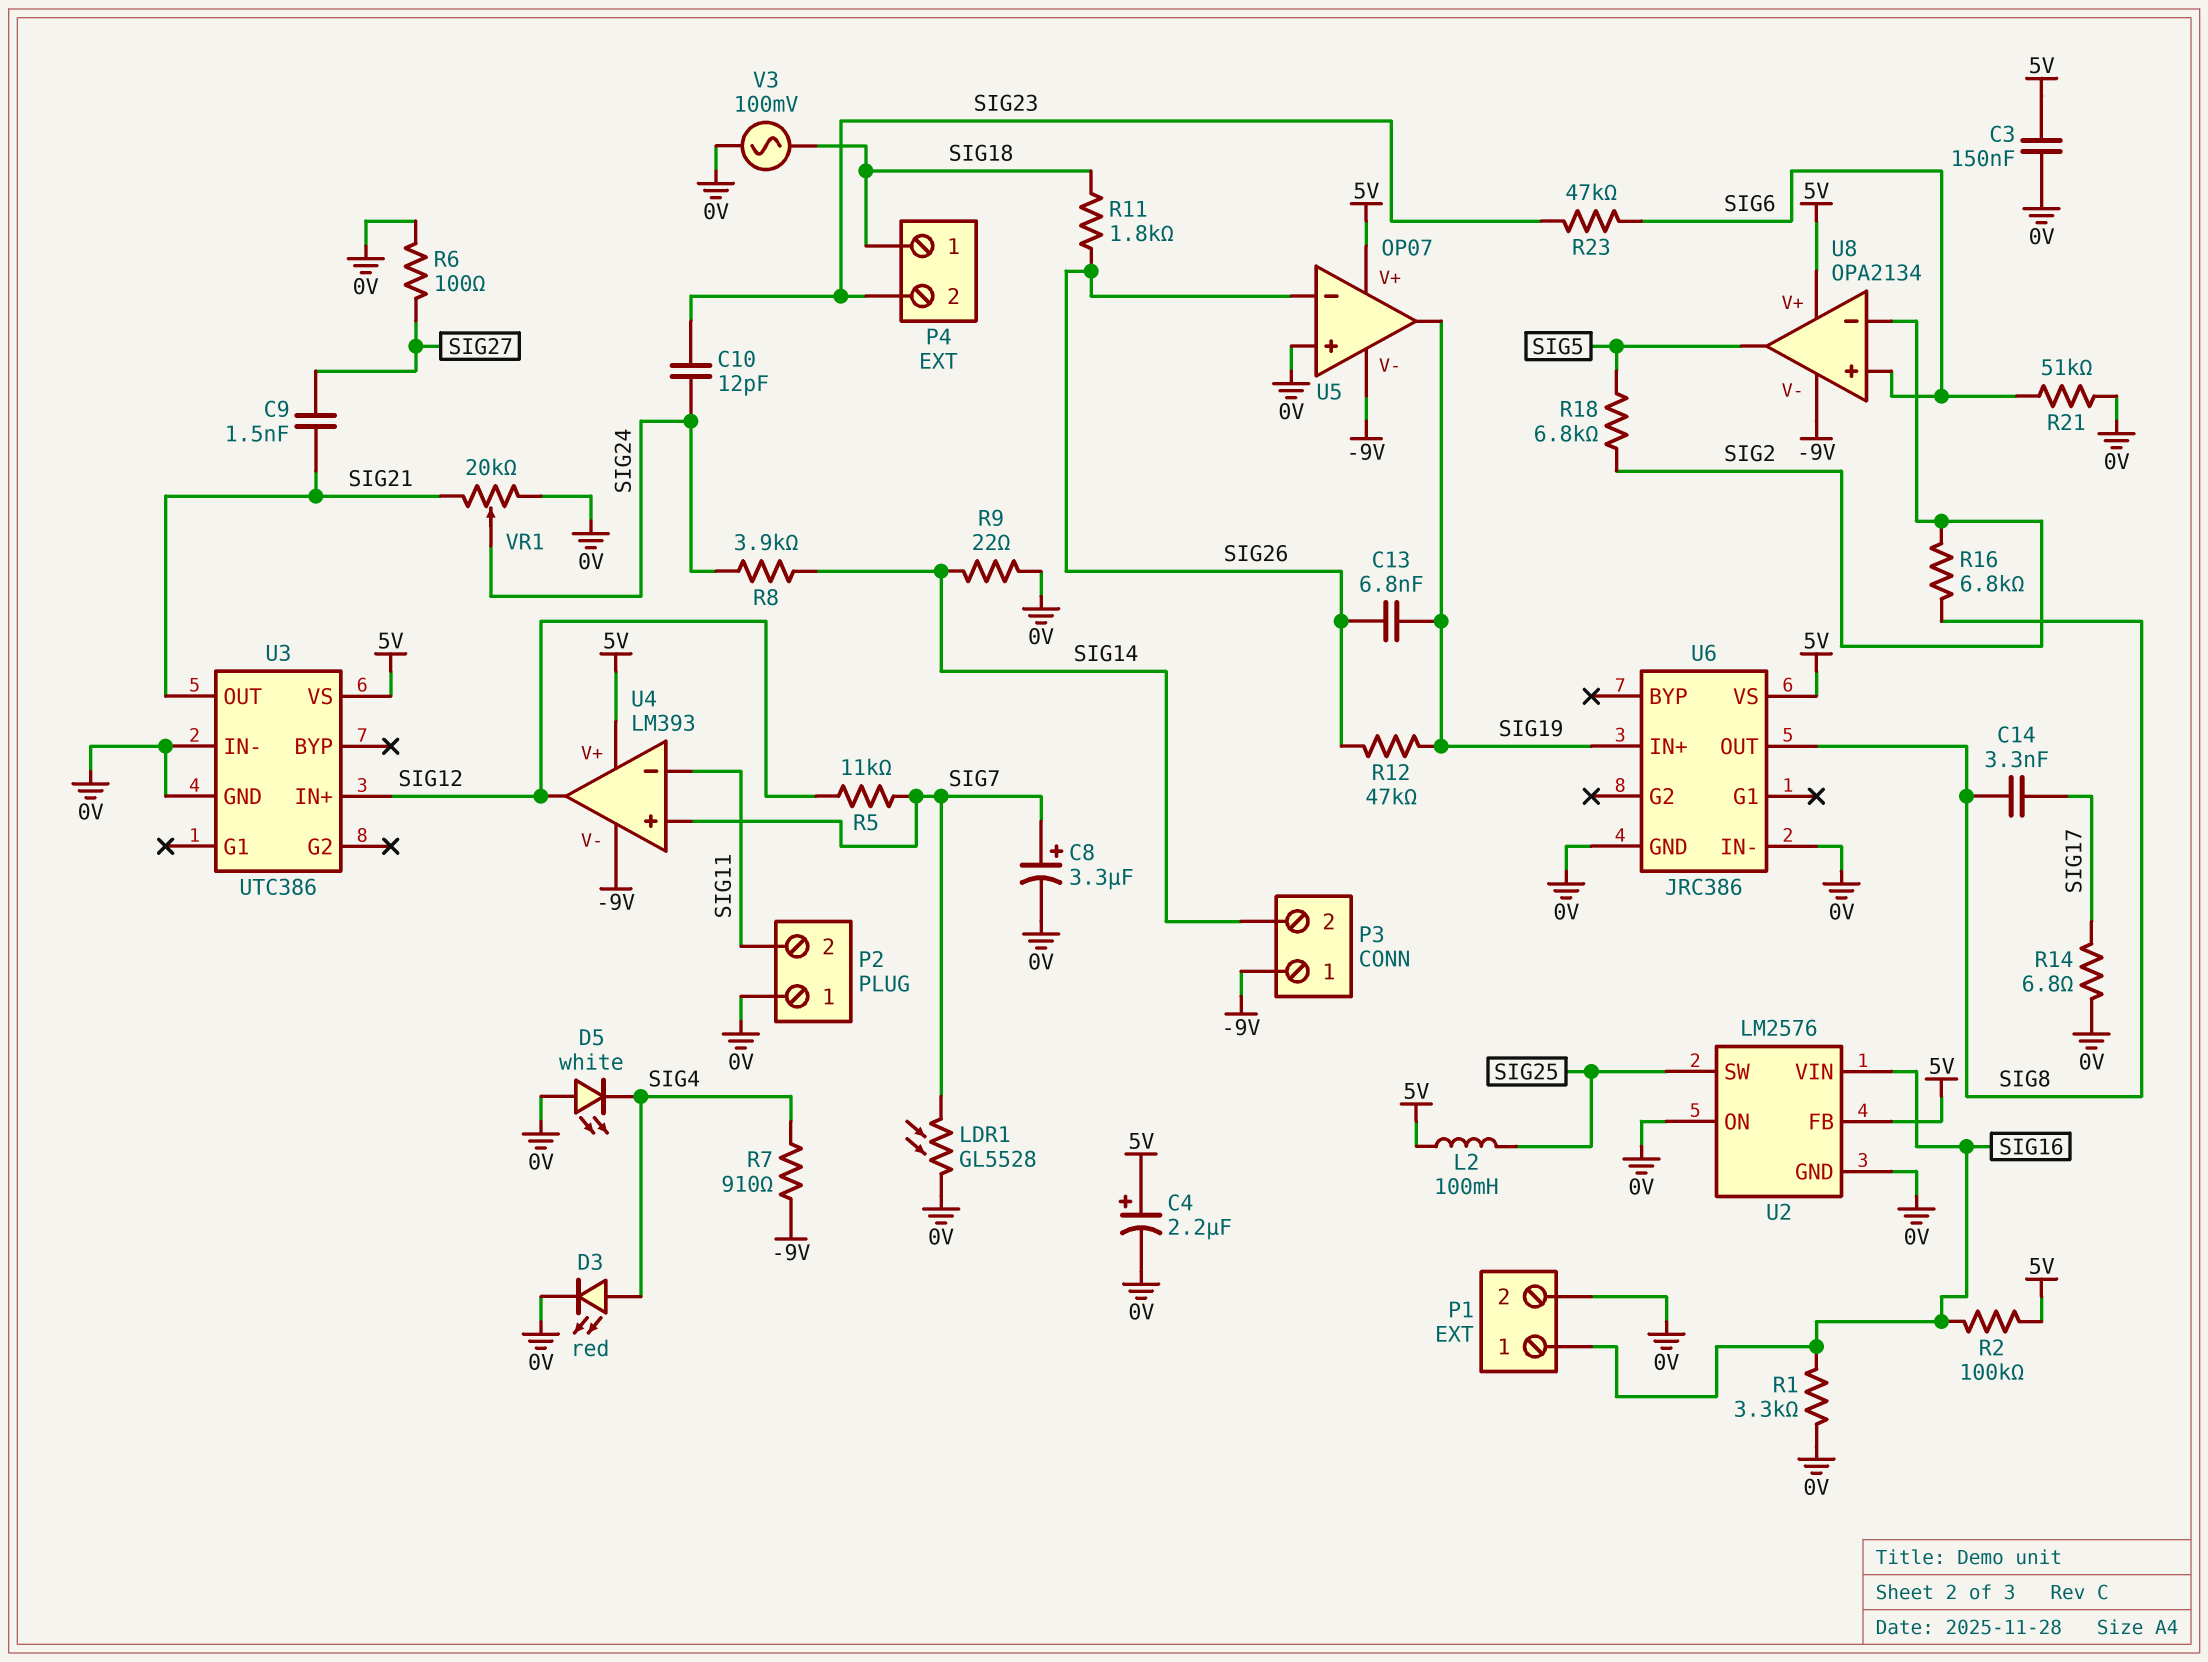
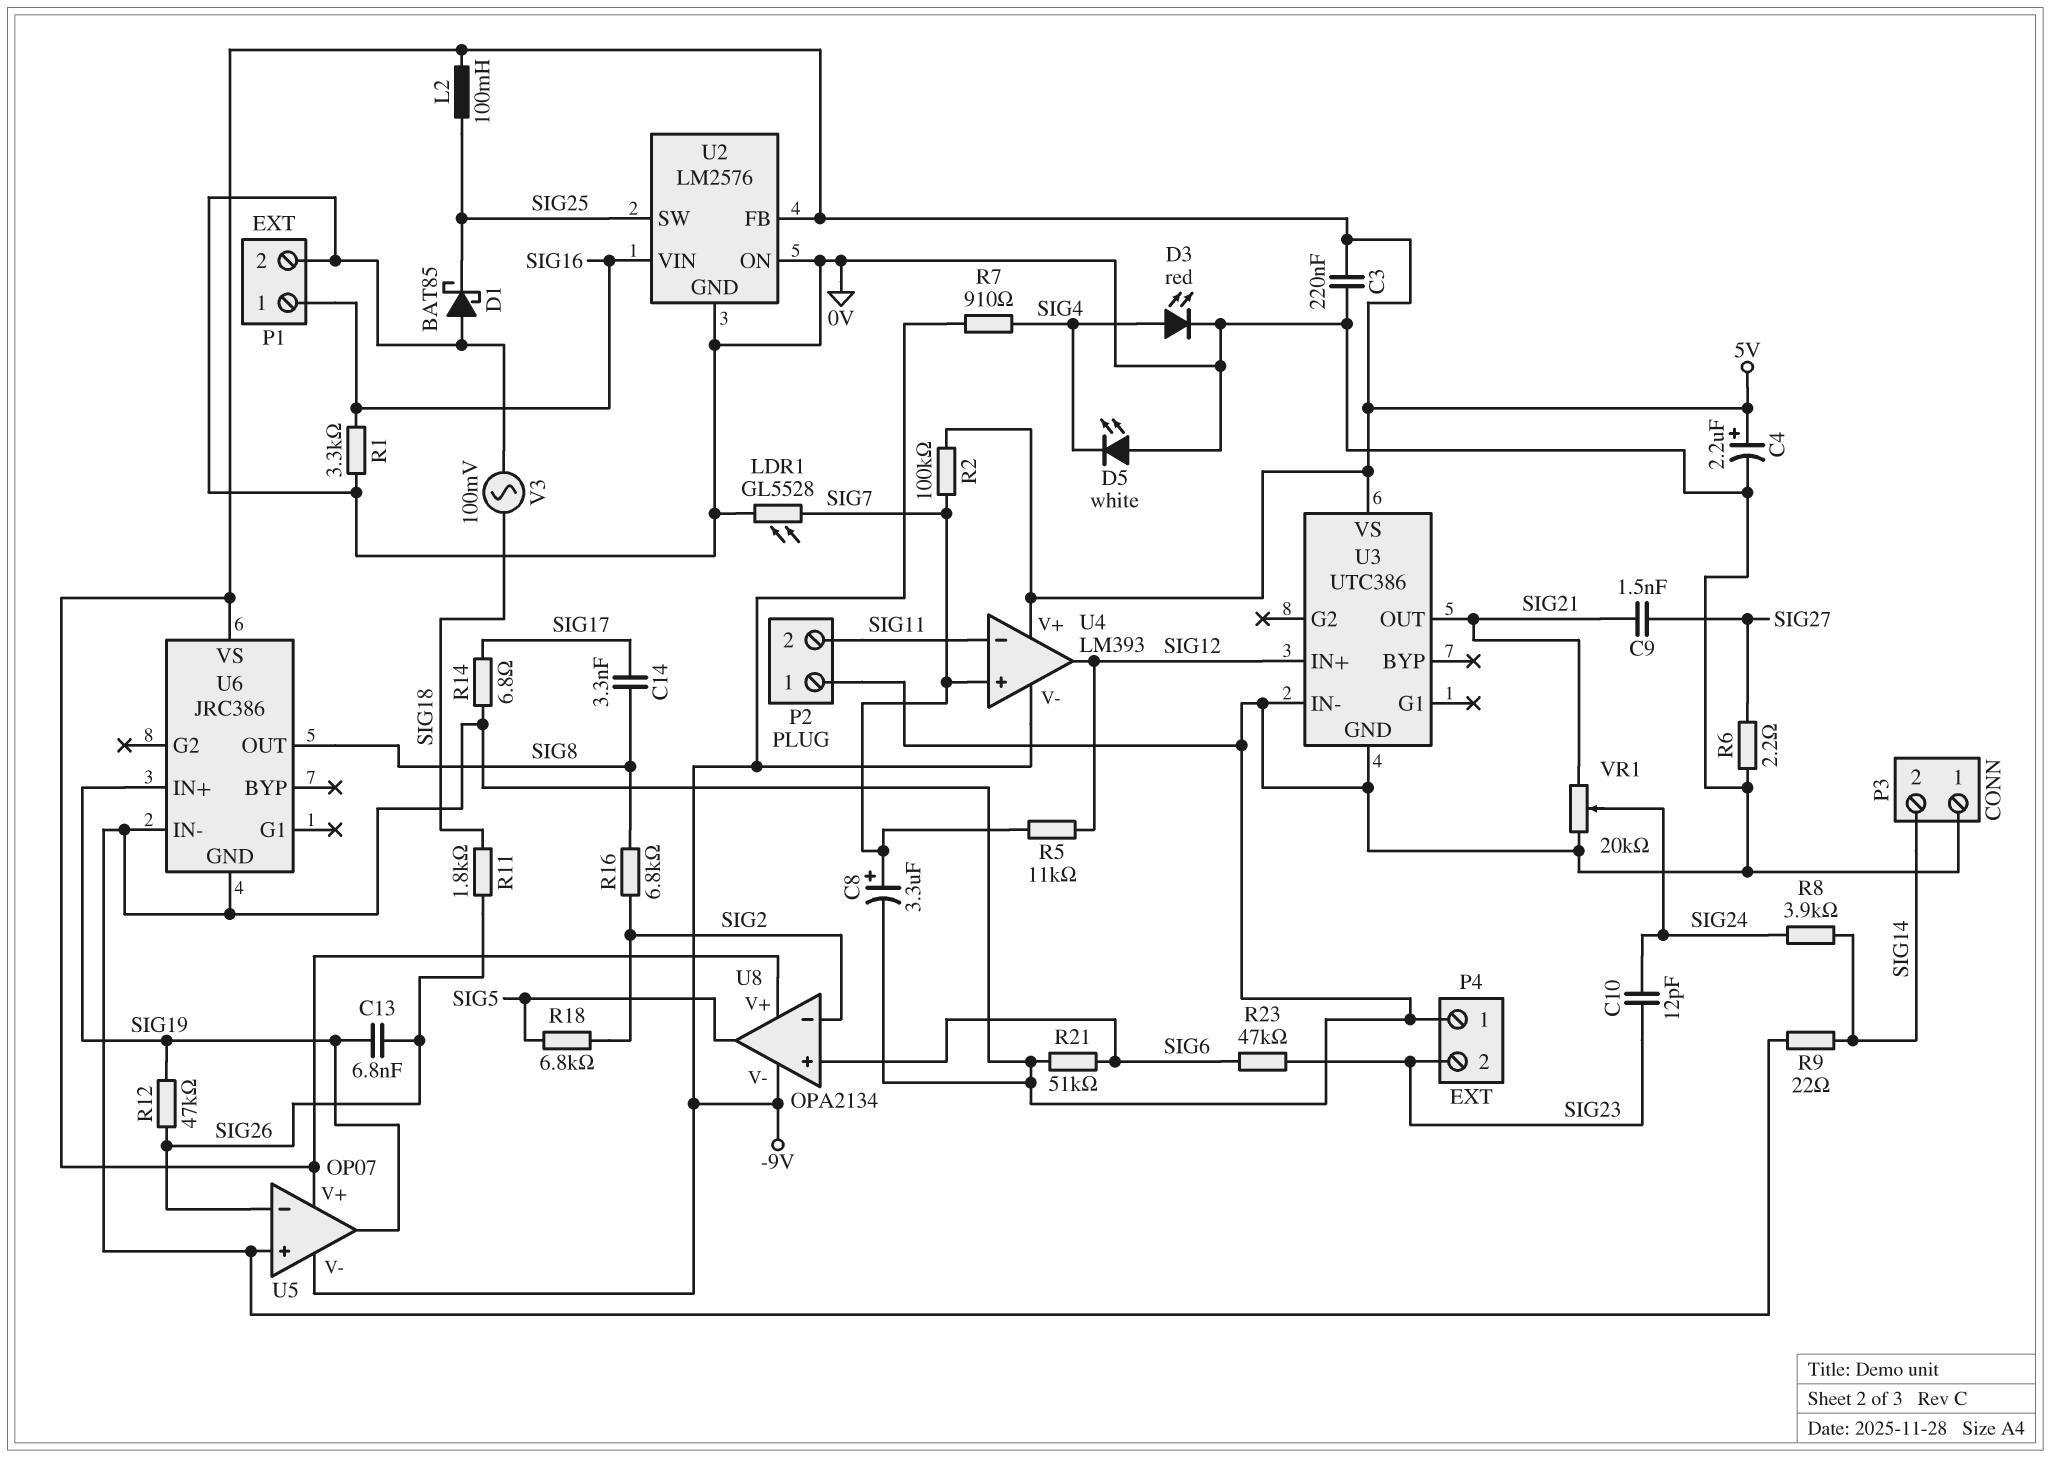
C3: 150nF (0V, 5V) -> 220nF (0V, 5V)
D1: none -> schottky BAT85 (A 0V, K SIG25)
P3 pin 1: -9V -> 0V
P4 pin 1: SIG18 -> 0V
R2: 100k (5V, SIG16) -> 100k (5V, SIG7)
R6: 100 (0V, SIG27) -> 2.2 (0V, SIG27)

